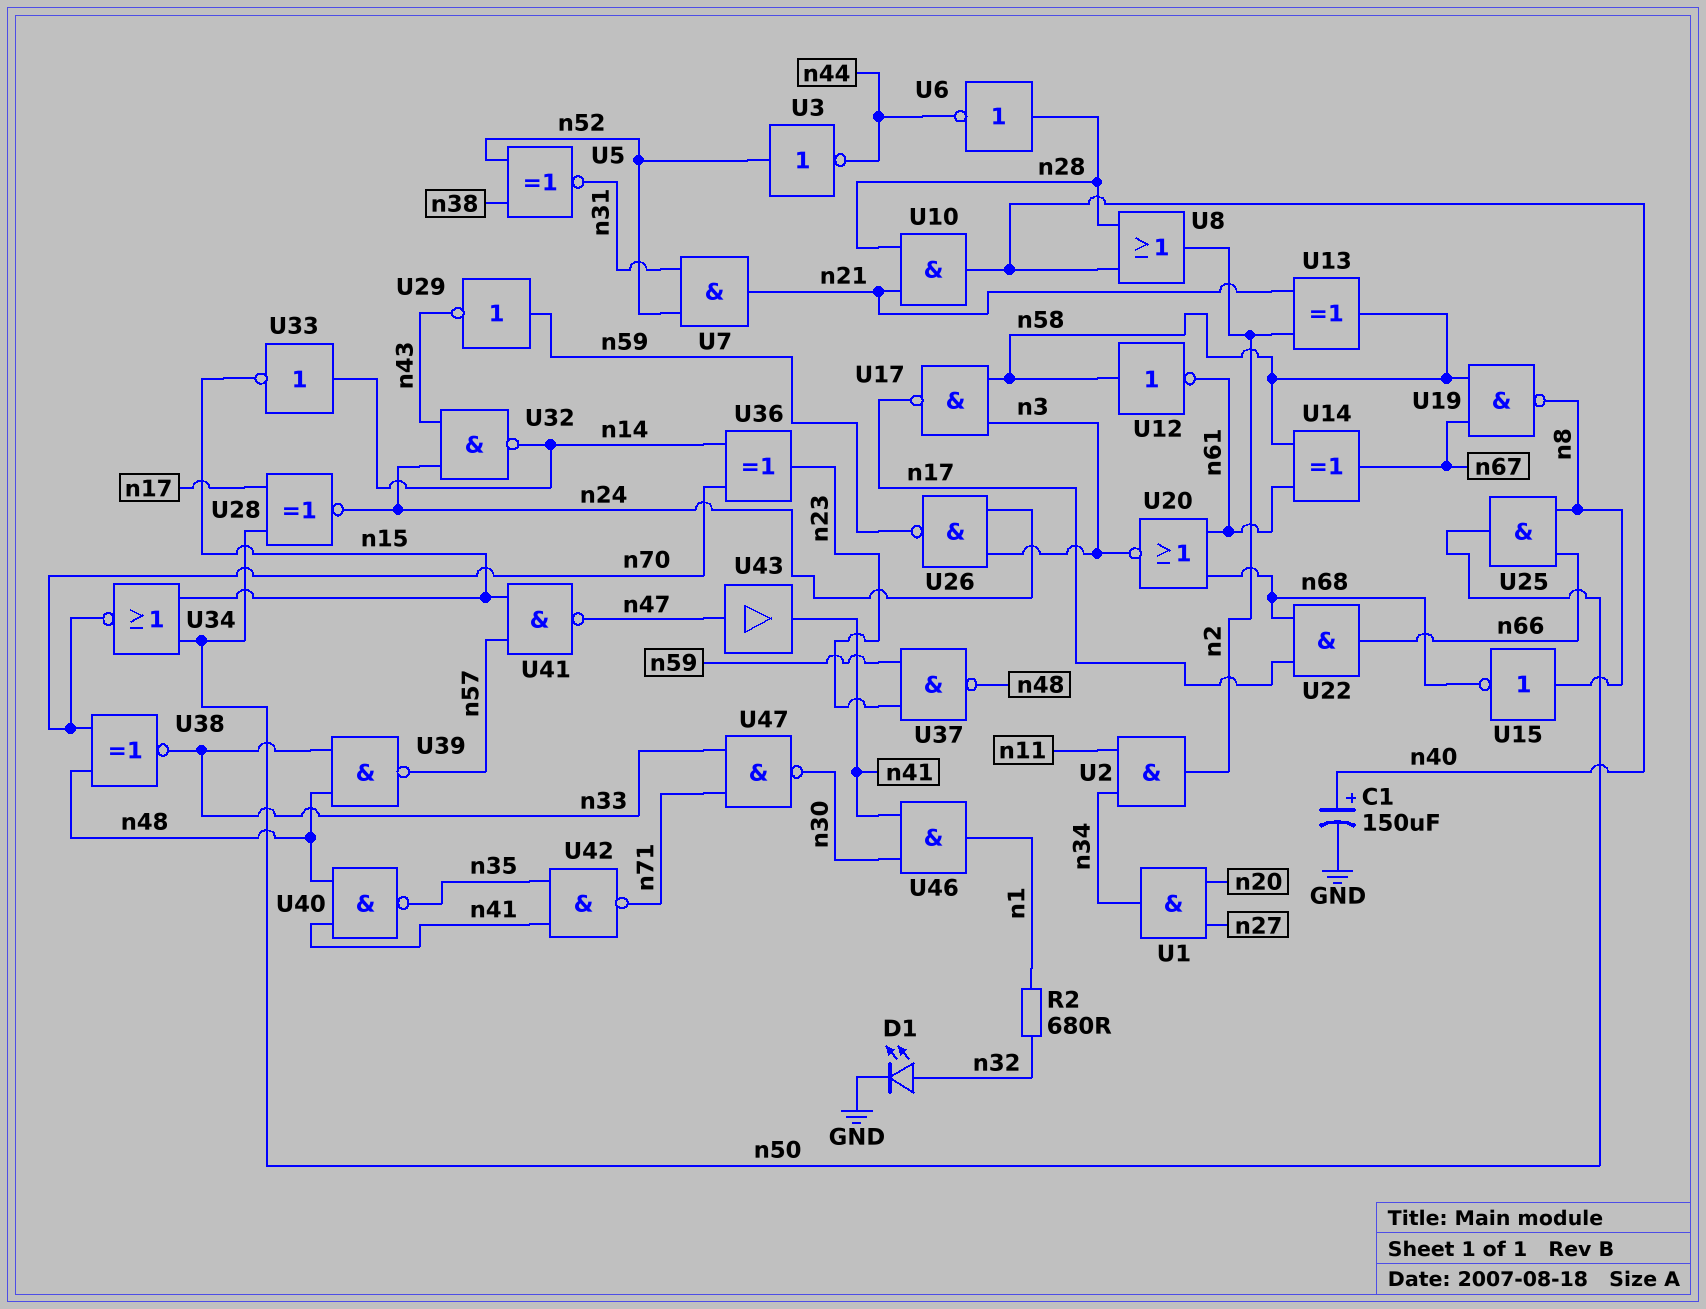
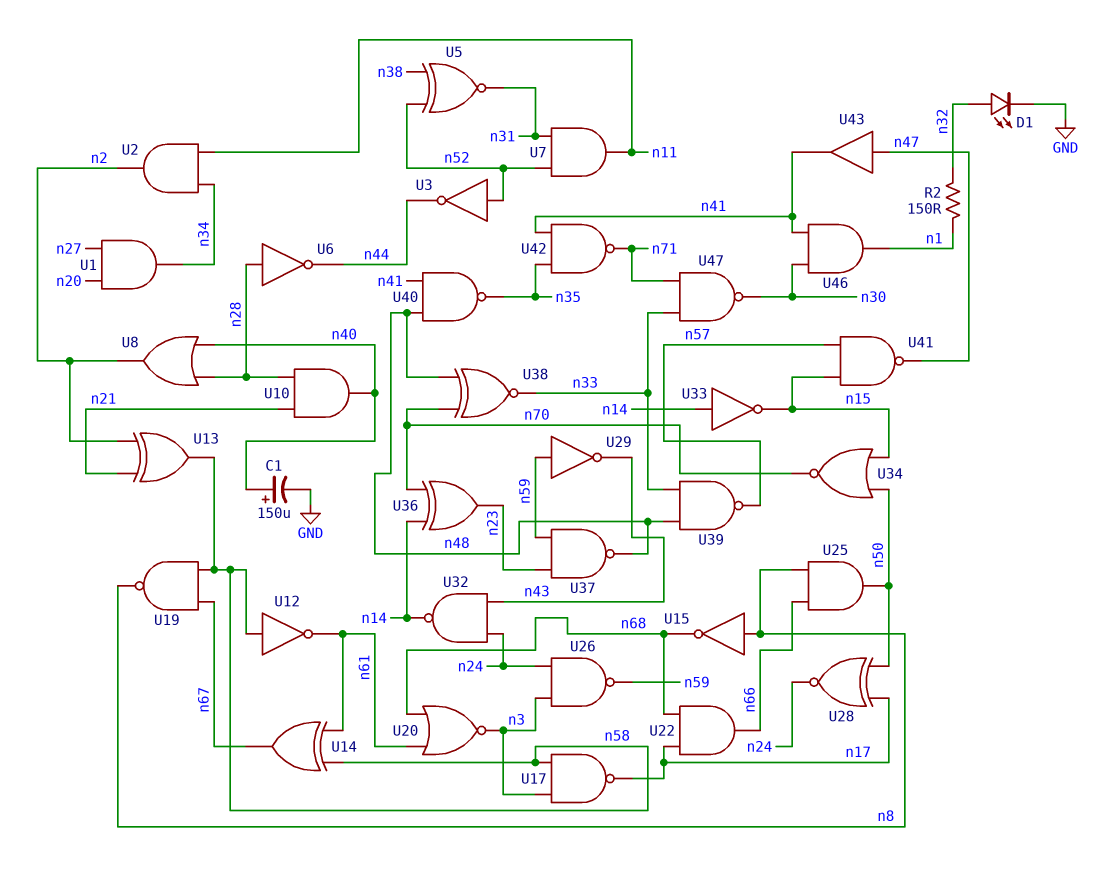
R2: 680 (n1, n32) -> 150 (n1, n32)
U7: AND (in n31, in n52, out n21) -> AND (in n31, in n52, out n11)

